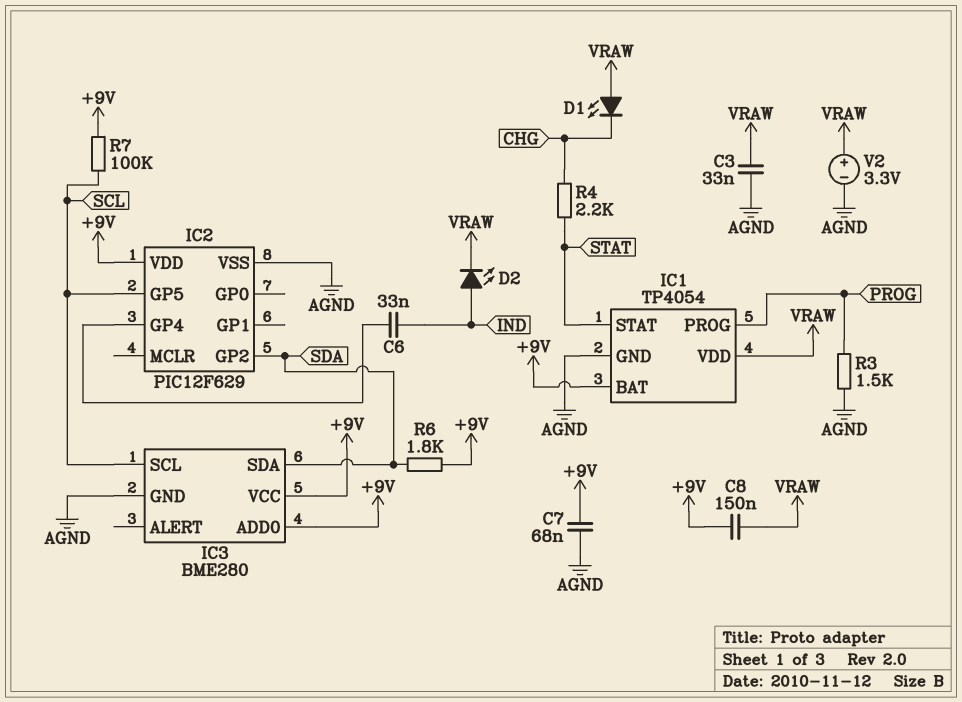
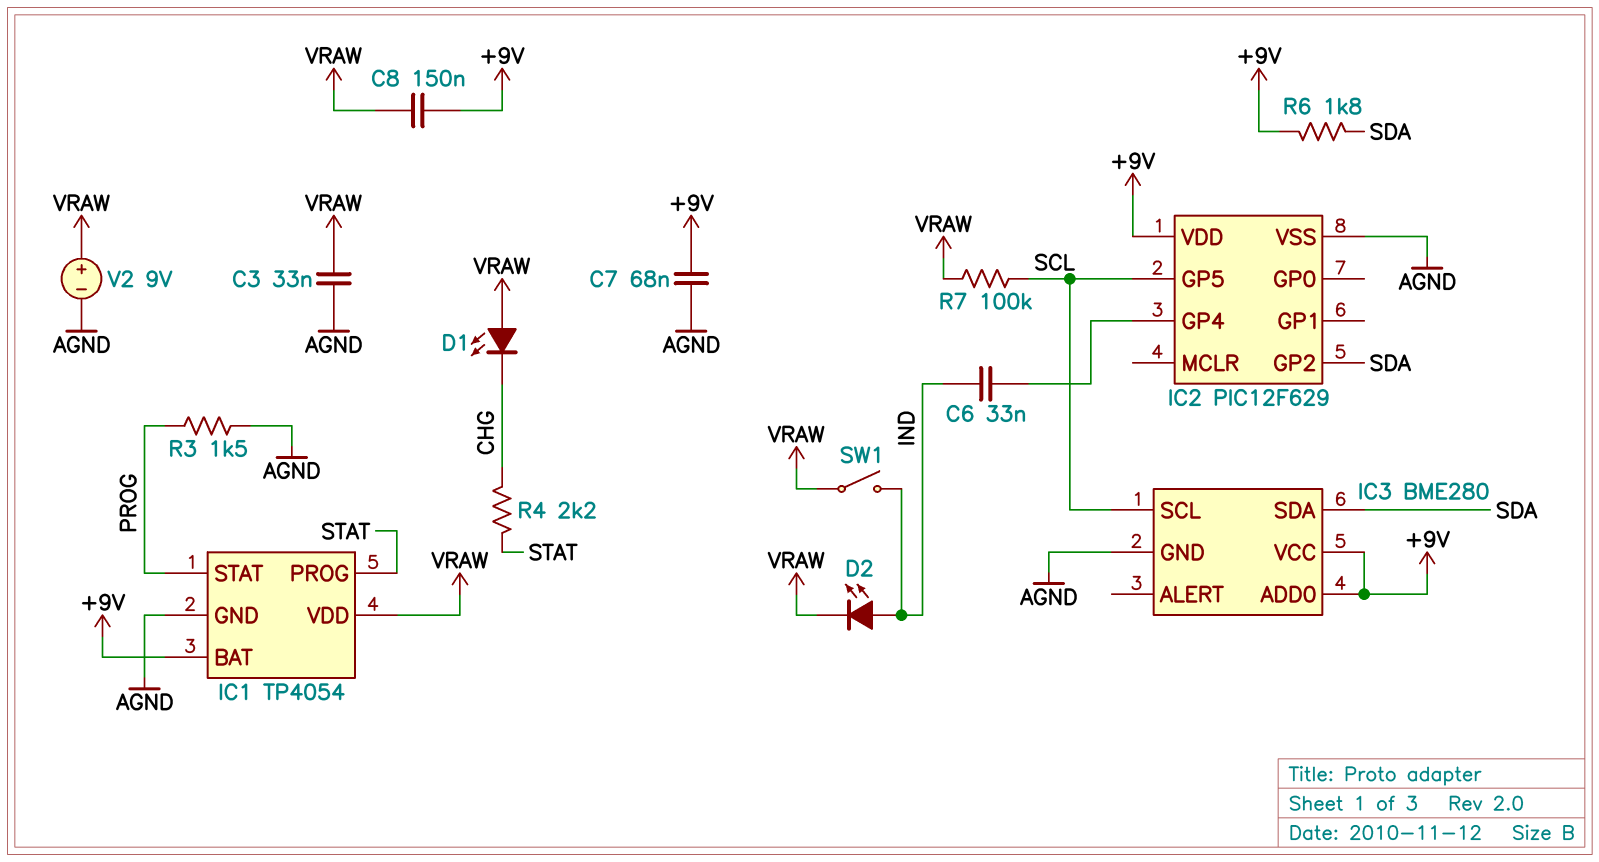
IC1 pin PROG: PROG -> STAT
IC1 pin STAT: STAT -> PROG
R7: 100k (+9V, SCL) -> 100k (SCL, VRAW)
SW1: none -> switch (IND, VRAW)
V2: 3.3V (plus VRAW, minus AGND) -> 9V (plus VRAW, minus AGND)

